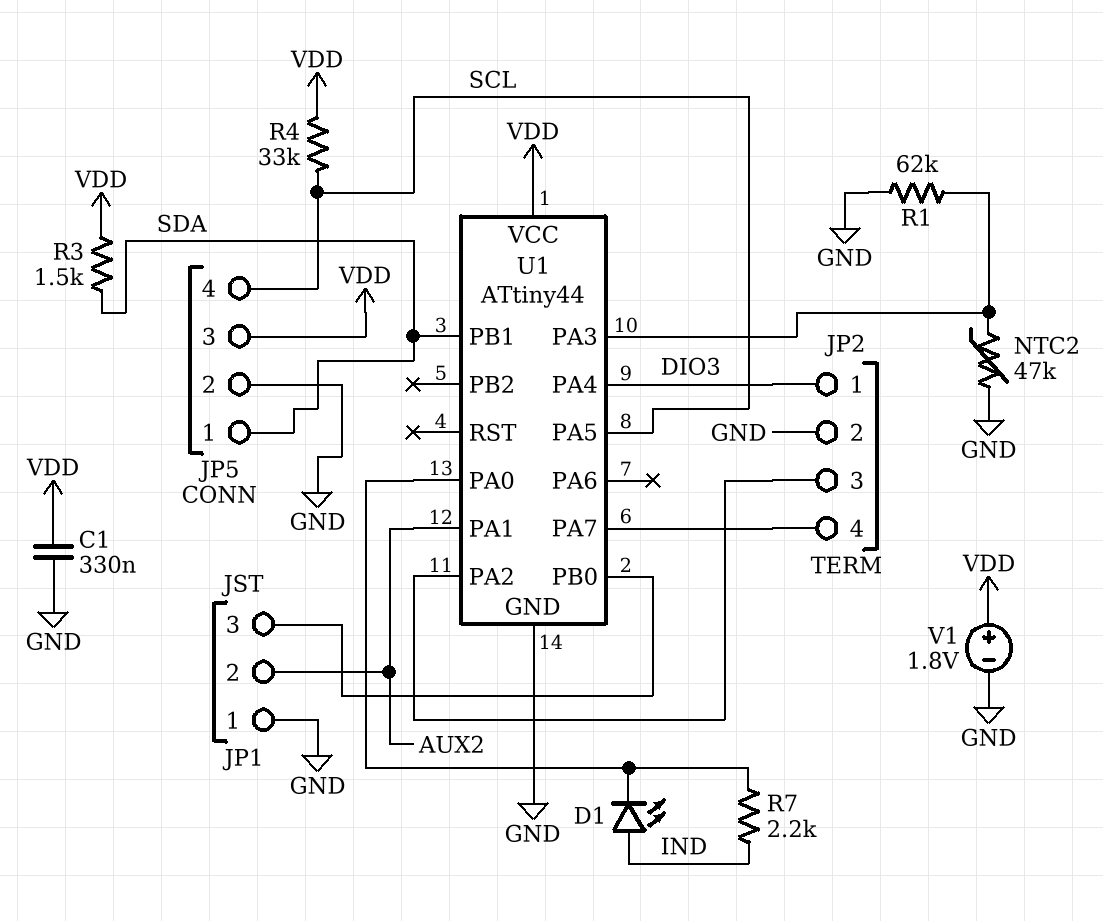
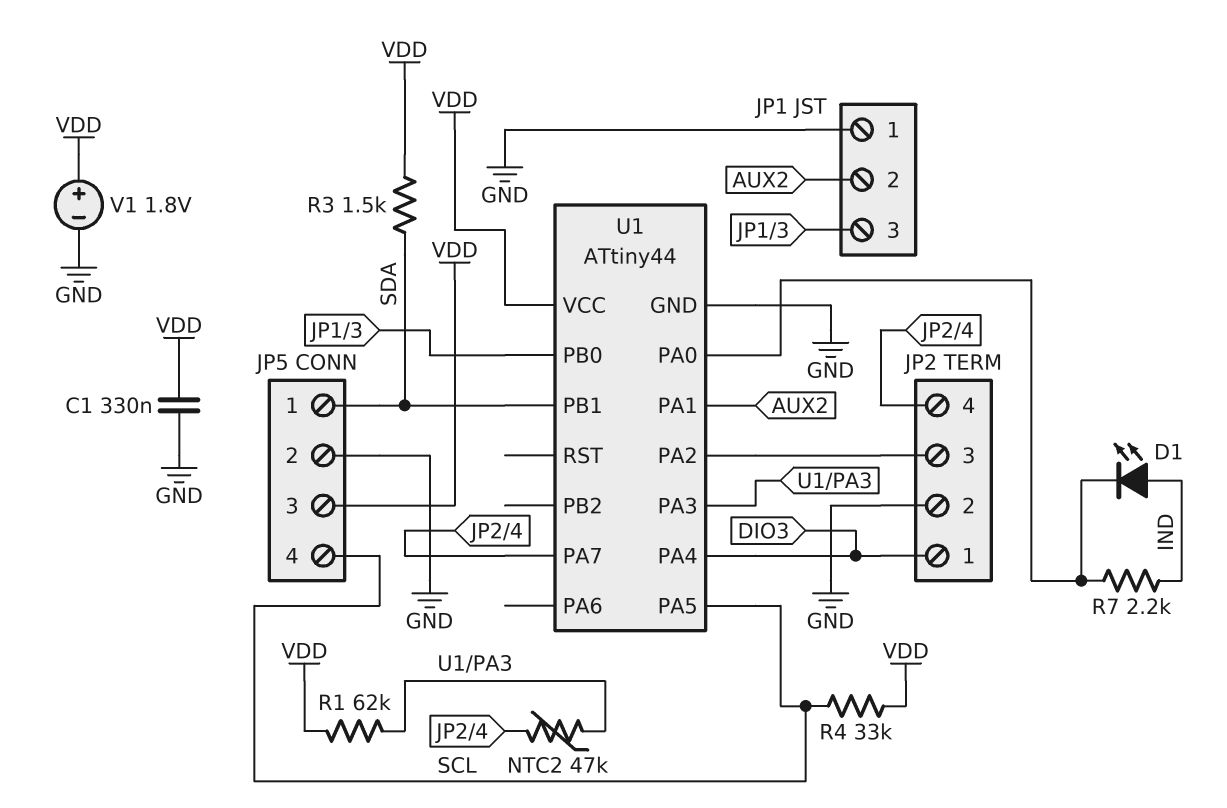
NTC2: 47k (GND, U1/PA3) -> 47k (JP2/4, U1/PA3)
R1: 62k (GND, U1/PA3) -> 62k (U1/PA3, VDD)

